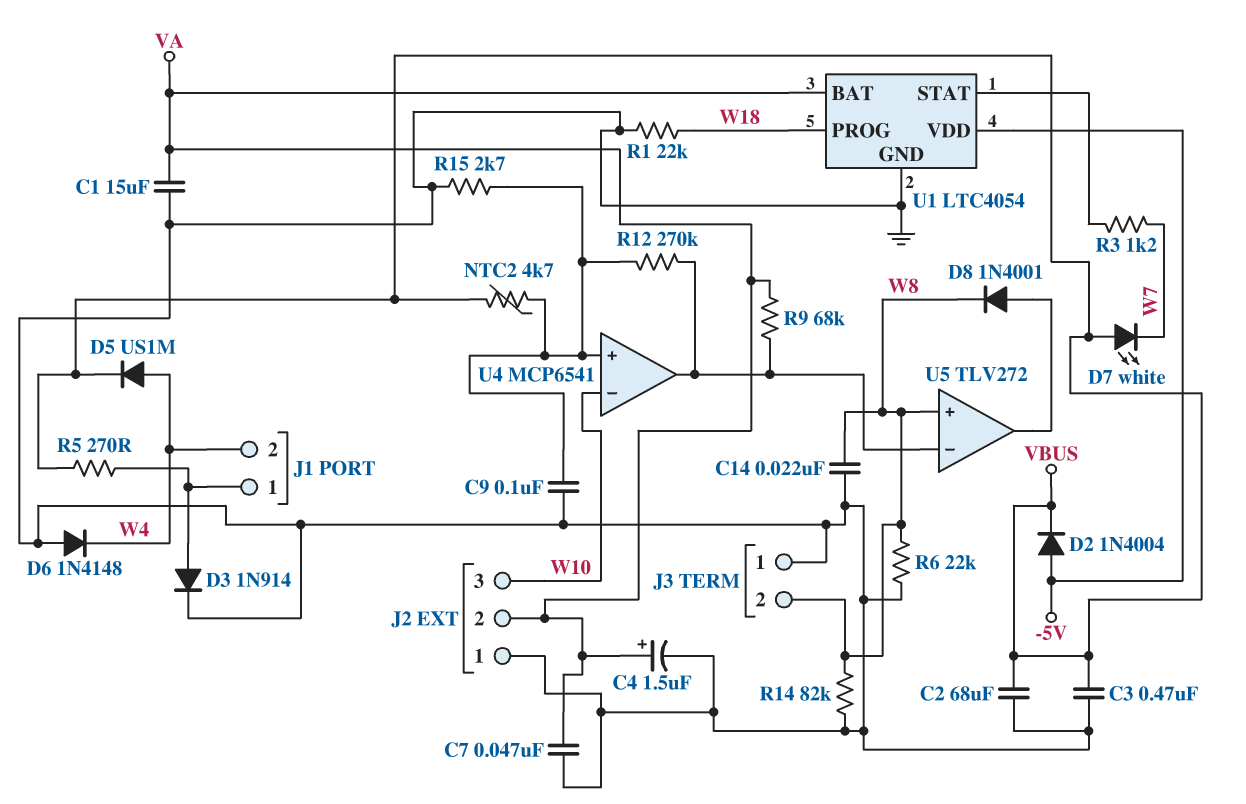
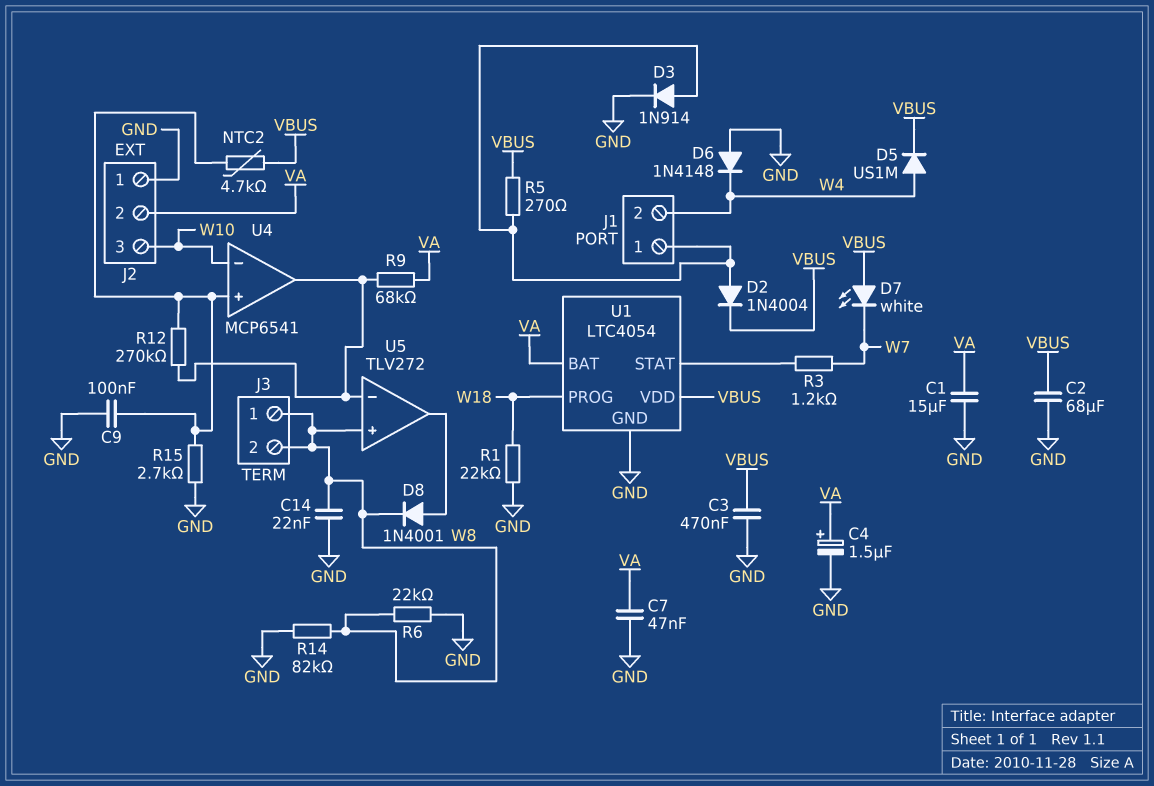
D2: diode 1N4004 (A -5V, K VBUS) -> diode 1N4004 (A J1/1, K VBUS)
J3 pin 1: GND -> W8
U1 pin VDD: -5V -> VBUS

